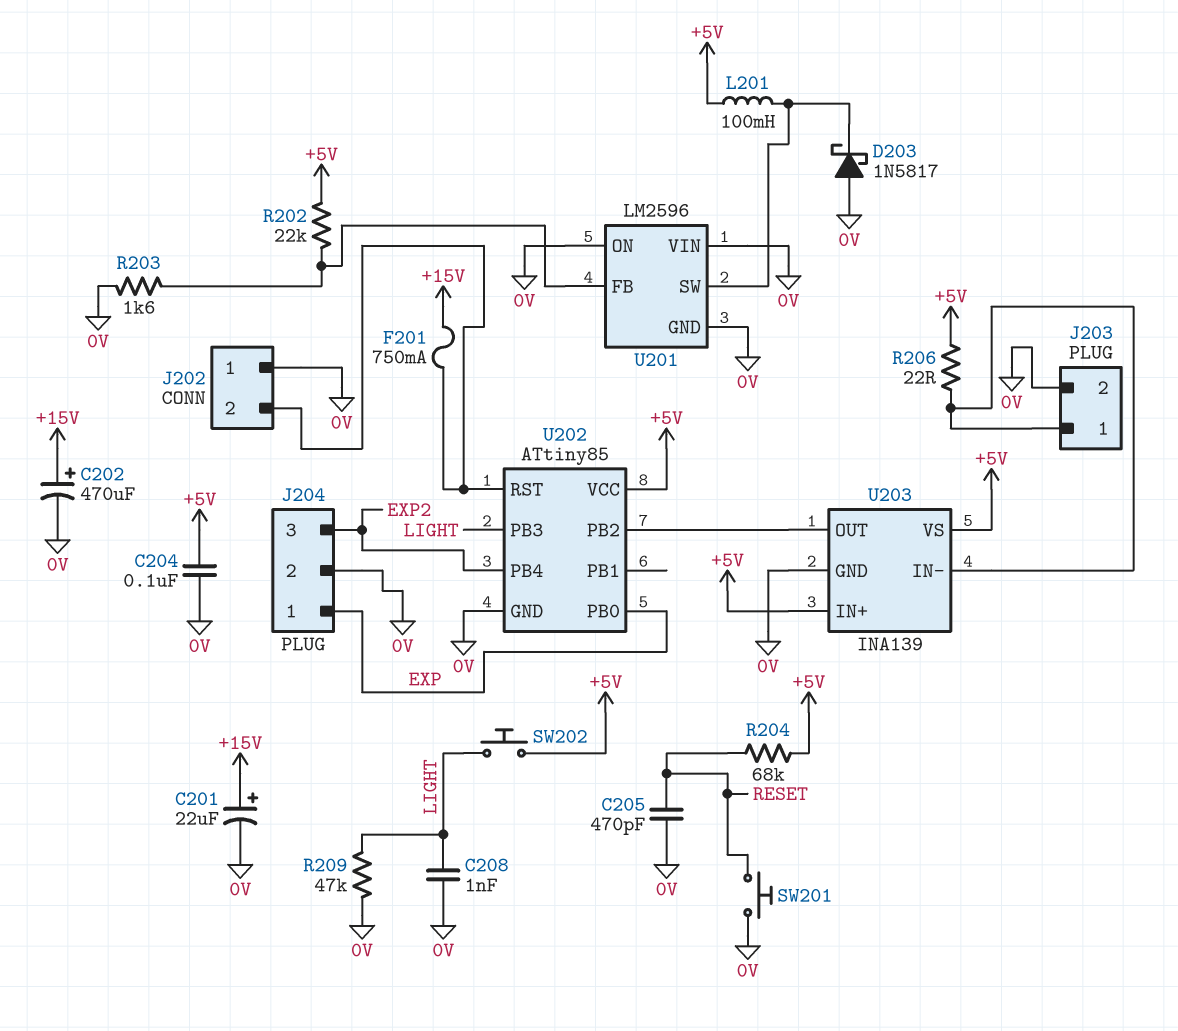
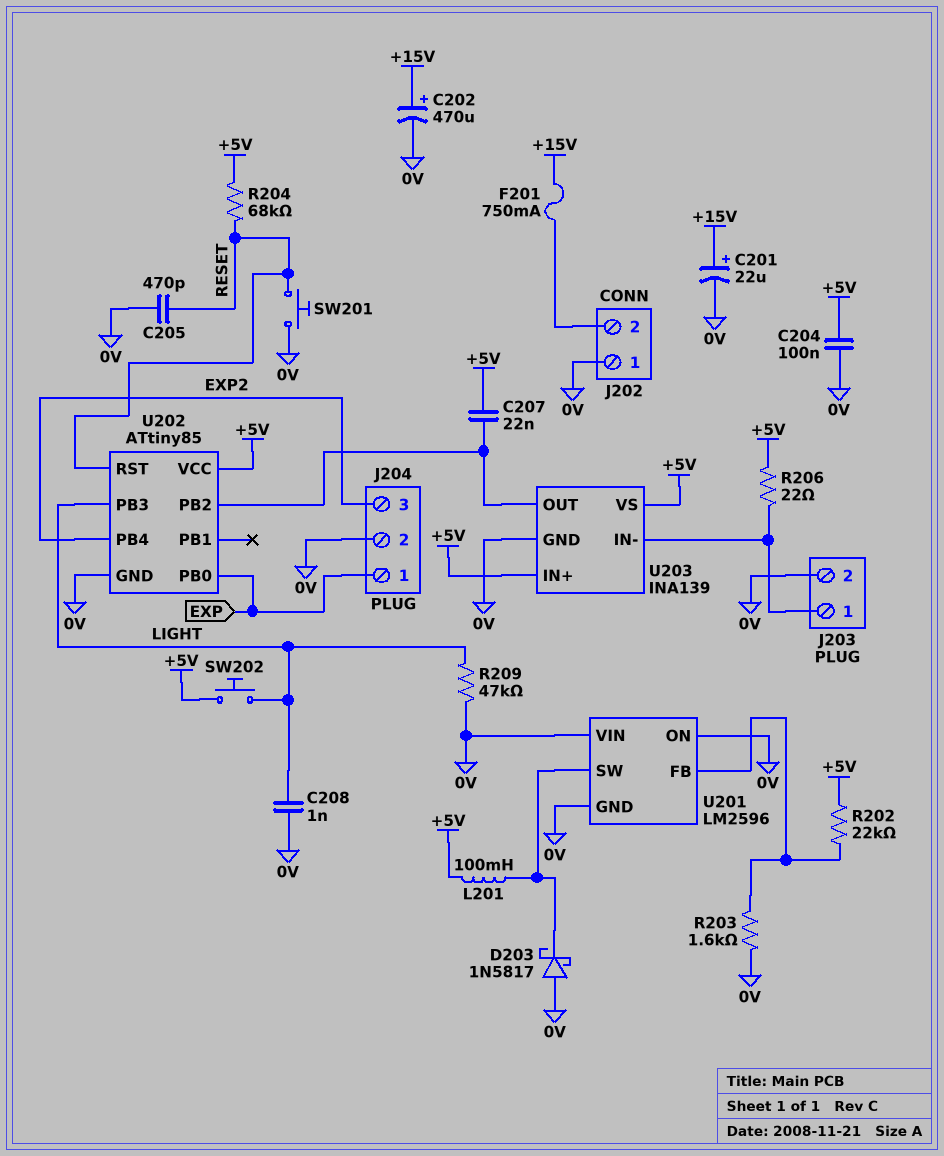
C207: none -> 22nF (+5V, U202/PB2)
U202 pin RST: J202/2 -> RESET

